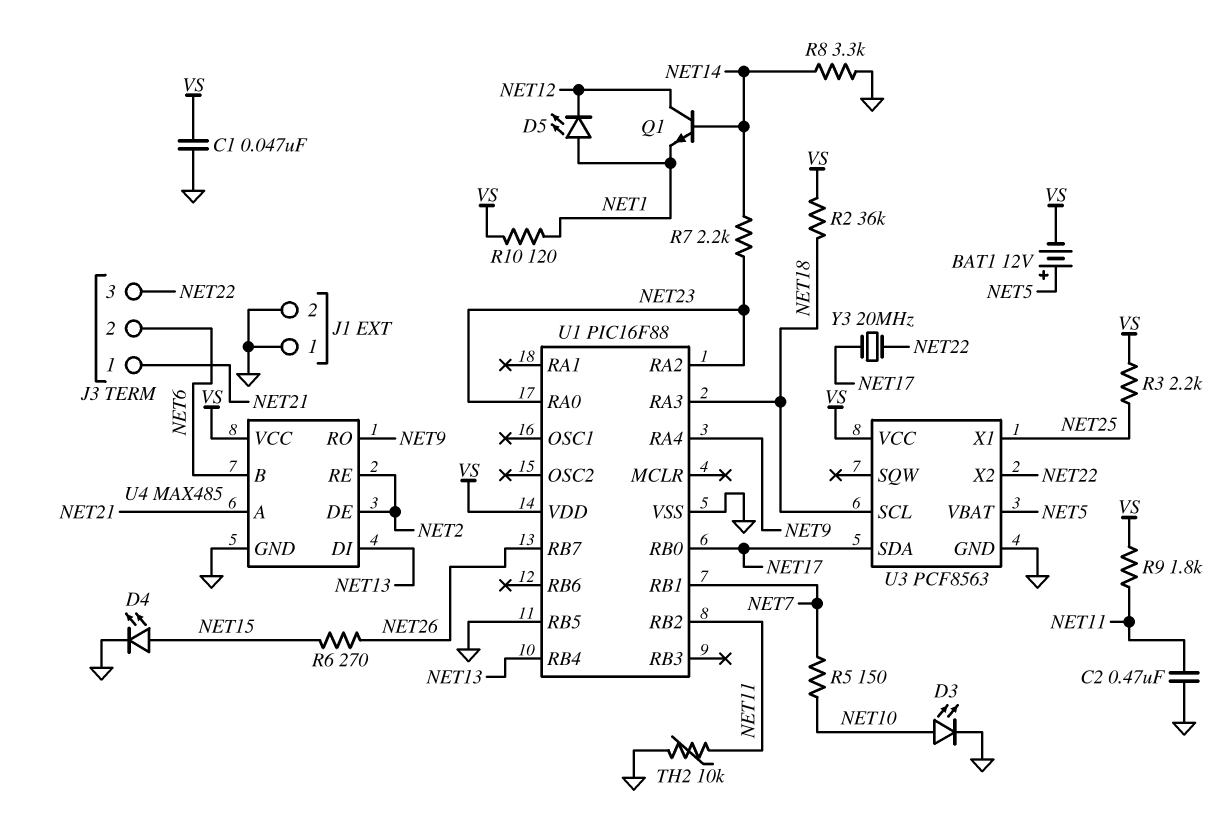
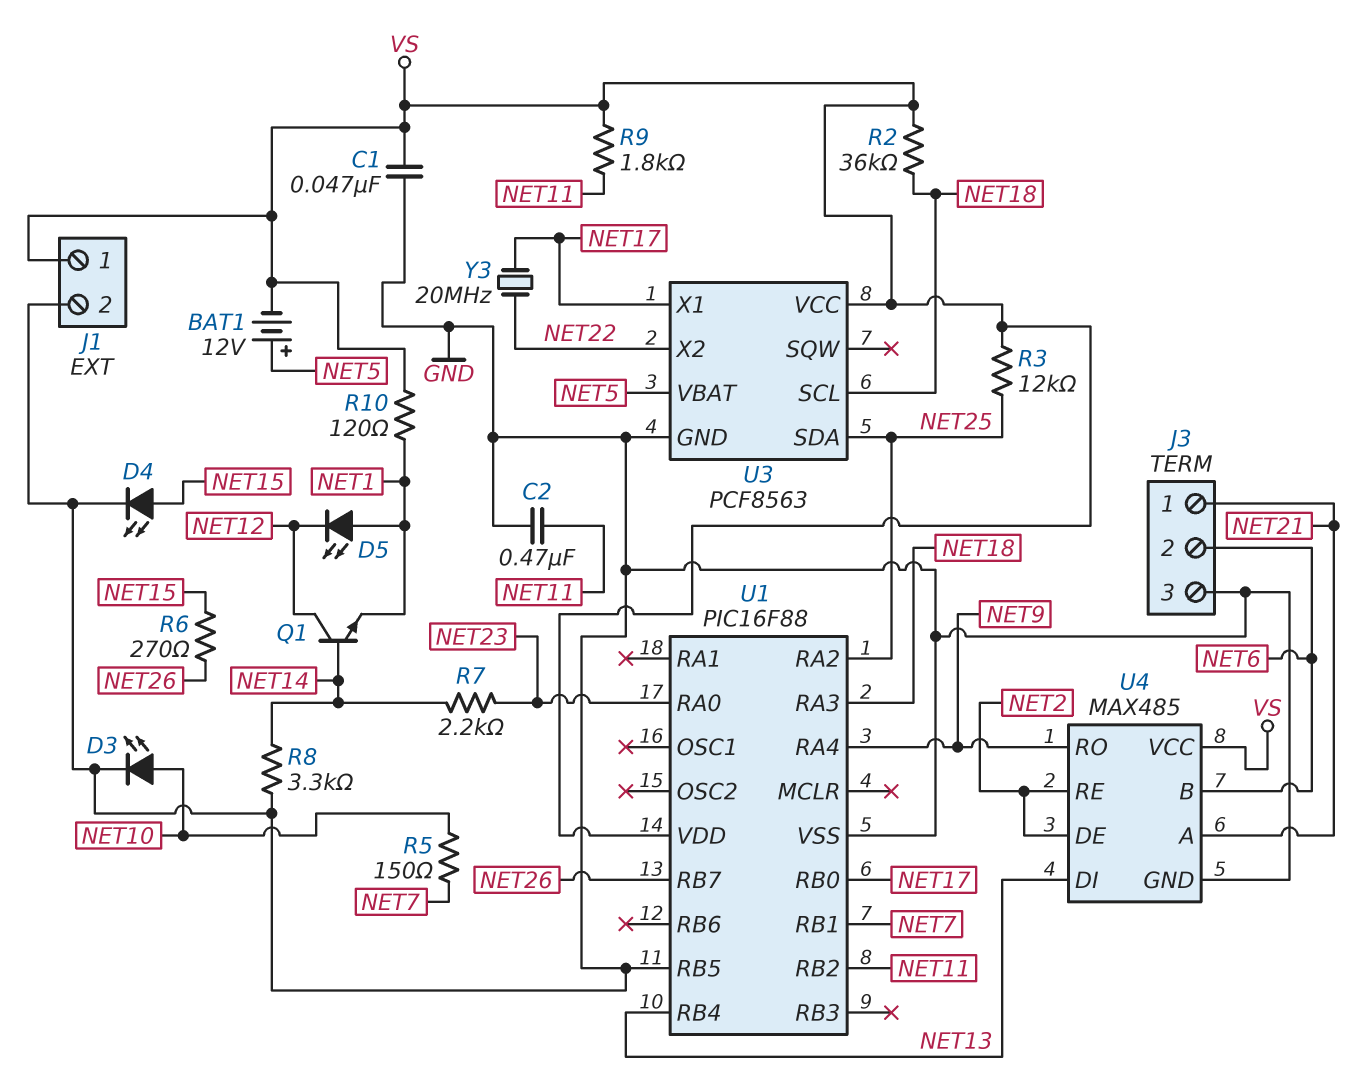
J1 pin 1: GND -> VS
J3 pin 3: NET22 -> GND
R3: 2.2k (NET25, VS) -> 12k (NET25, VS)
TH2: 10k (GND, NET11) -> none
U1 pin RA2: NET23 -> NET25
U3 pin SDA: NET17 -> NET25
U3 pin X1: NET25 -> NET17

